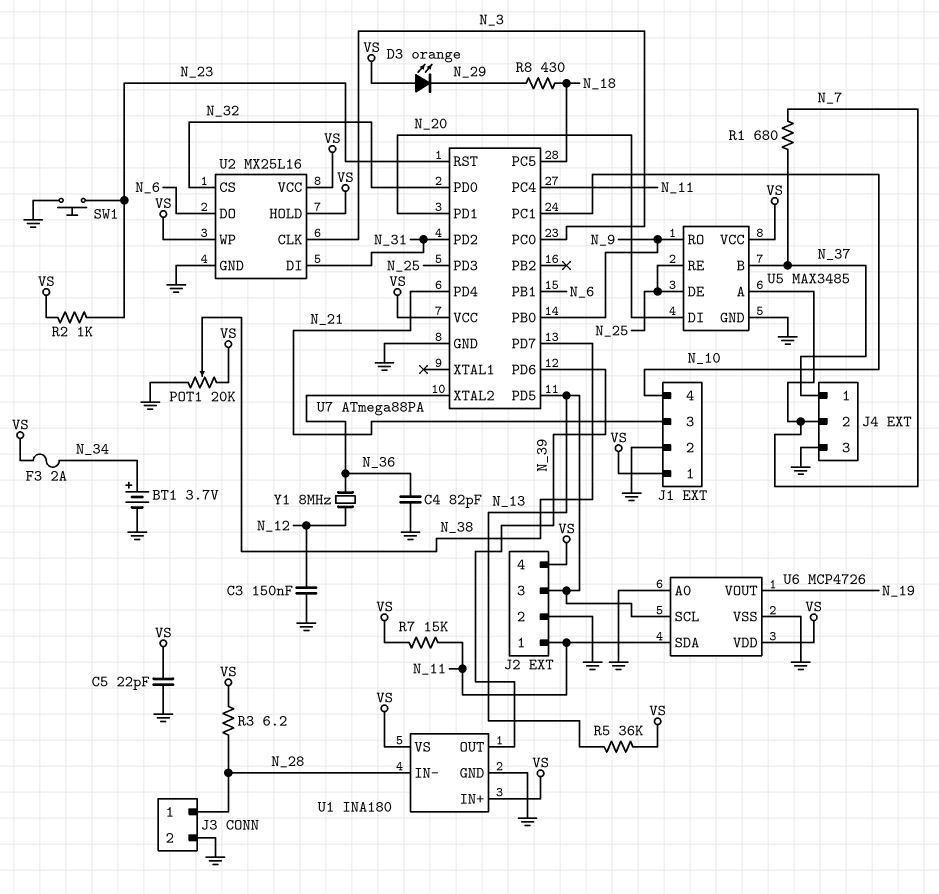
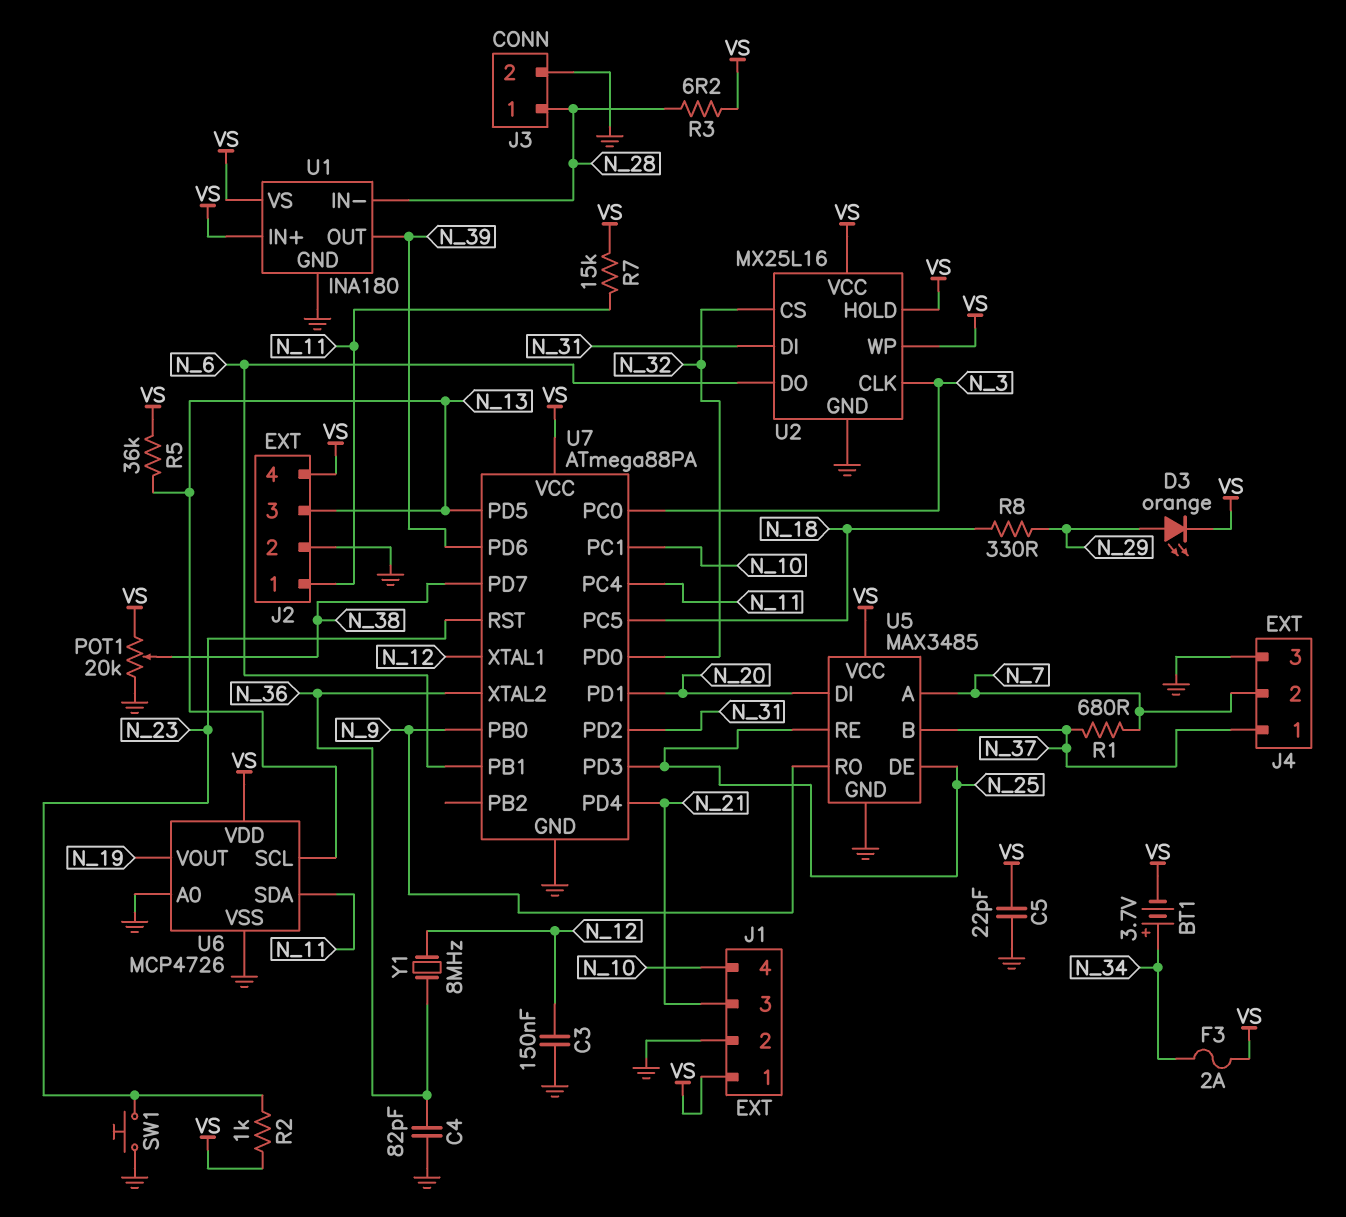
BT1: 3.7V (plus N_34, minus GND) -> 3.7V (plus N_34, minus VS)
D3: LED orange (A VS, K N_29) -> LED orange (A N_29, K VS)
R8: 430 (N_18, N_29) -> 330 (N_18, N_29)
U7 pin XTAL1: none -> N_12

